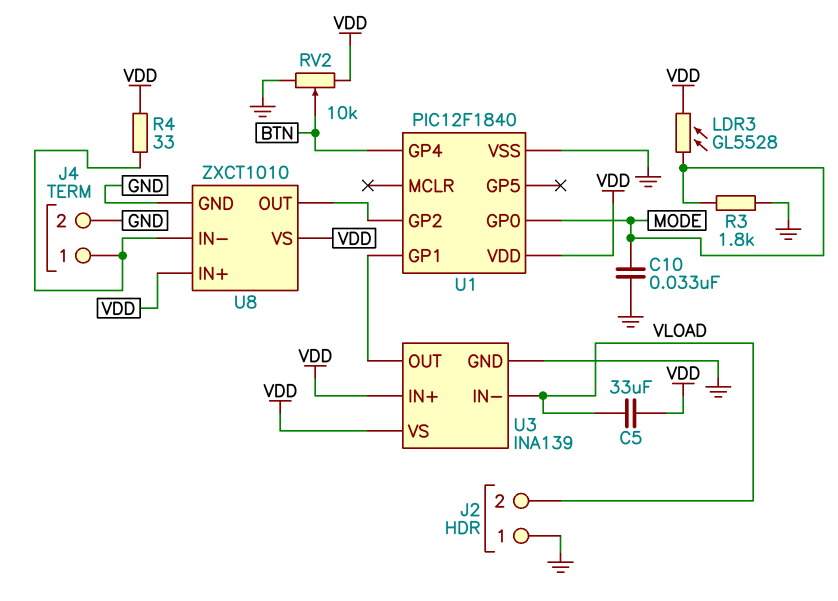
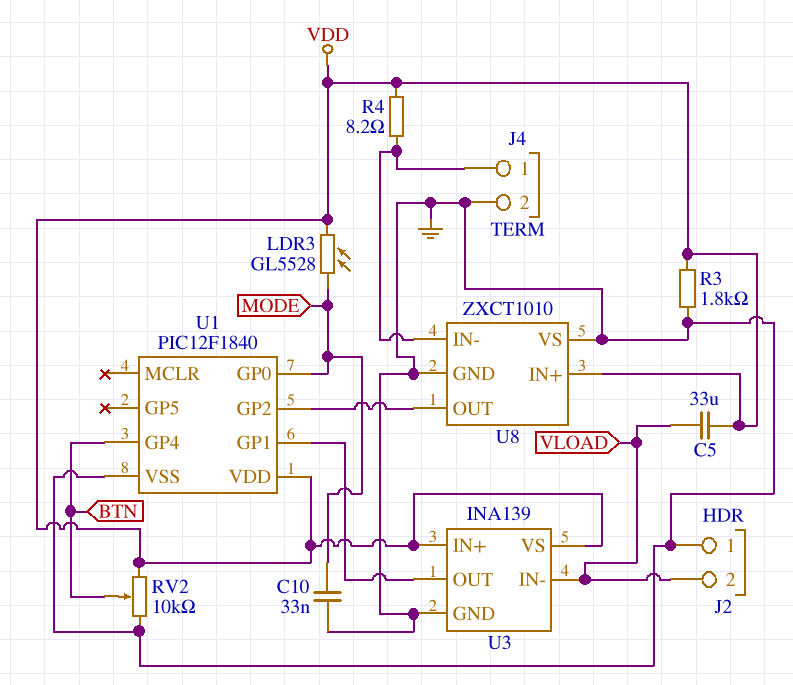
R3: 1.8k (GND, MODE) -> 1.8k (GND, VDD)
R4: 33 (J4/1, VDD) -> 8.2 (J4/1, VDD)
U8 pin VS: VDD -> GND

